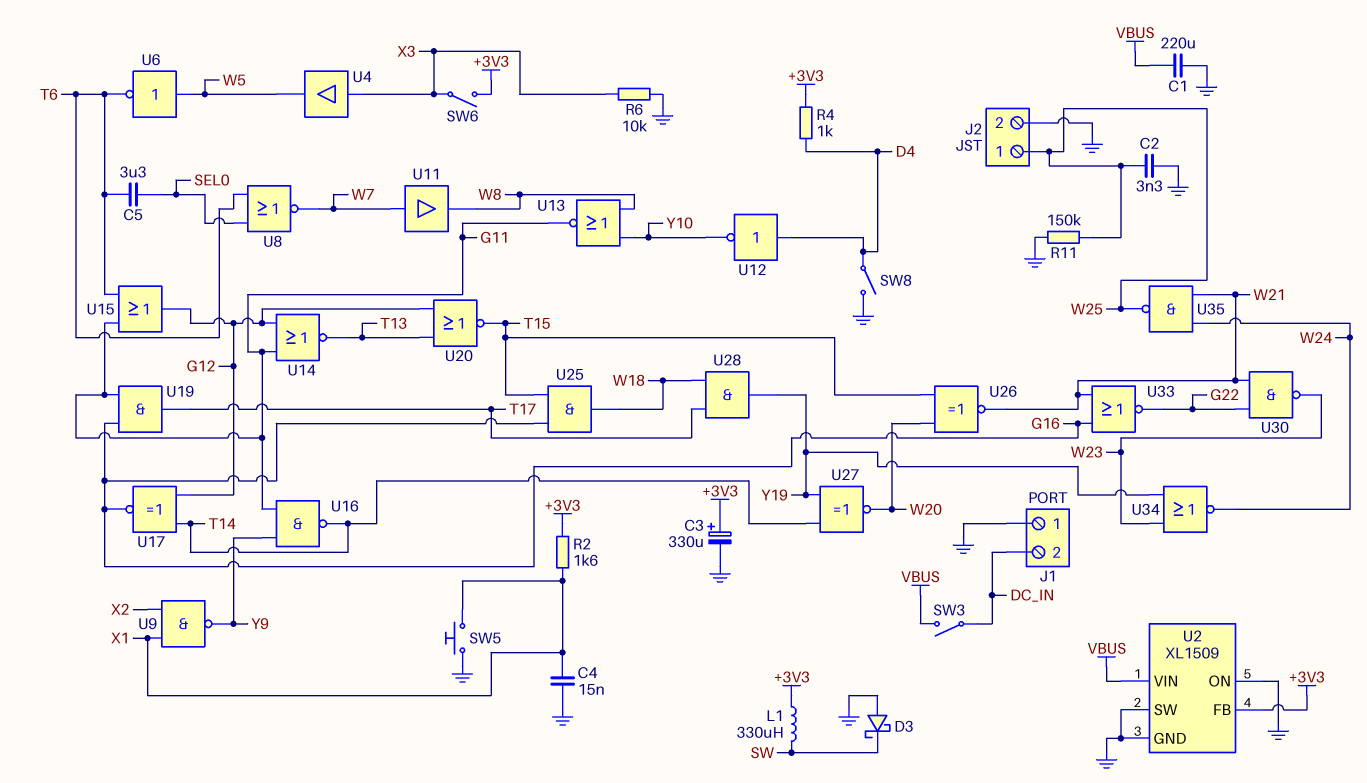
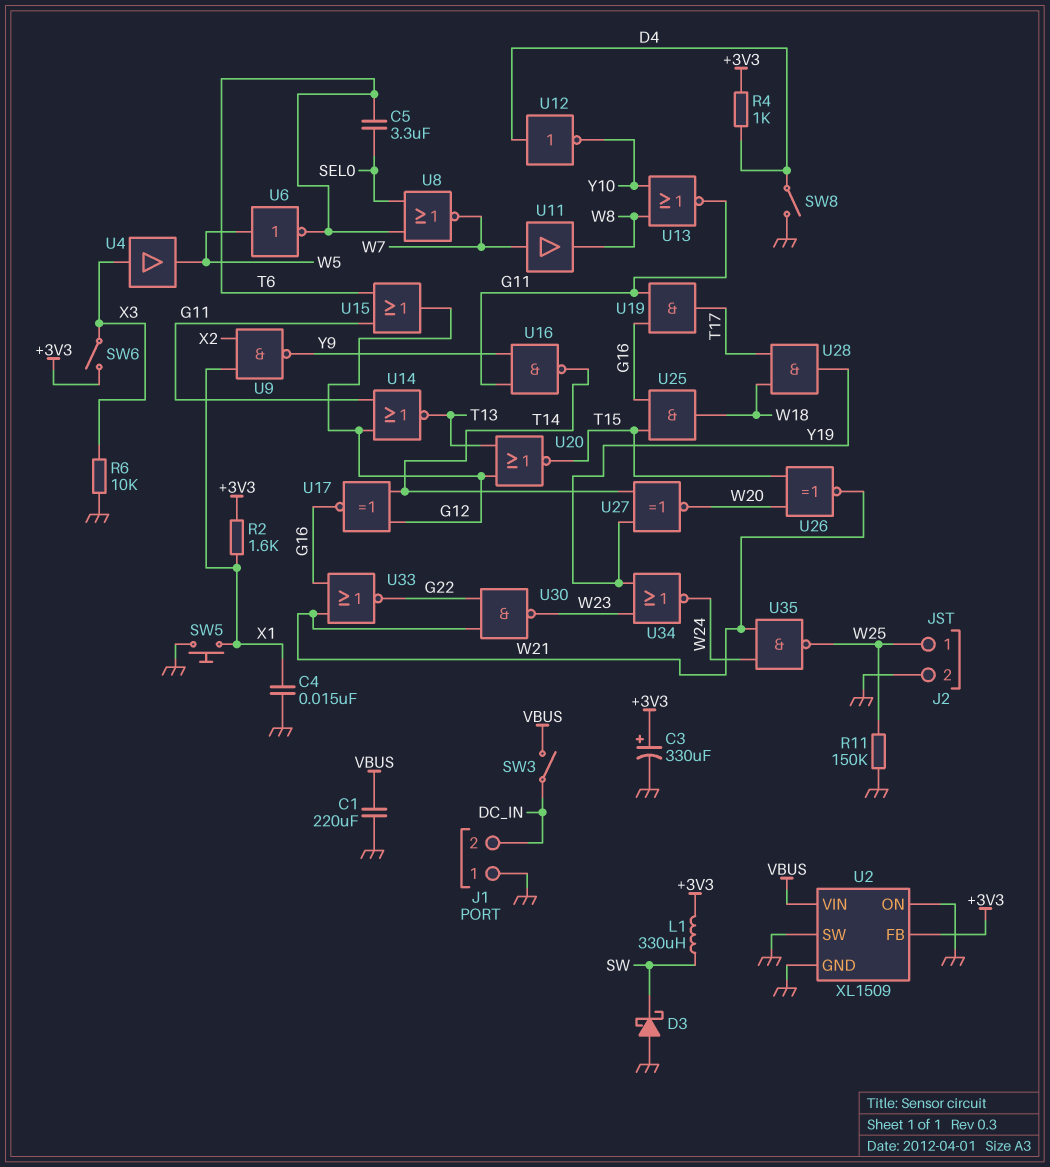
C2: 3.3nF (GND, W25) -> none

